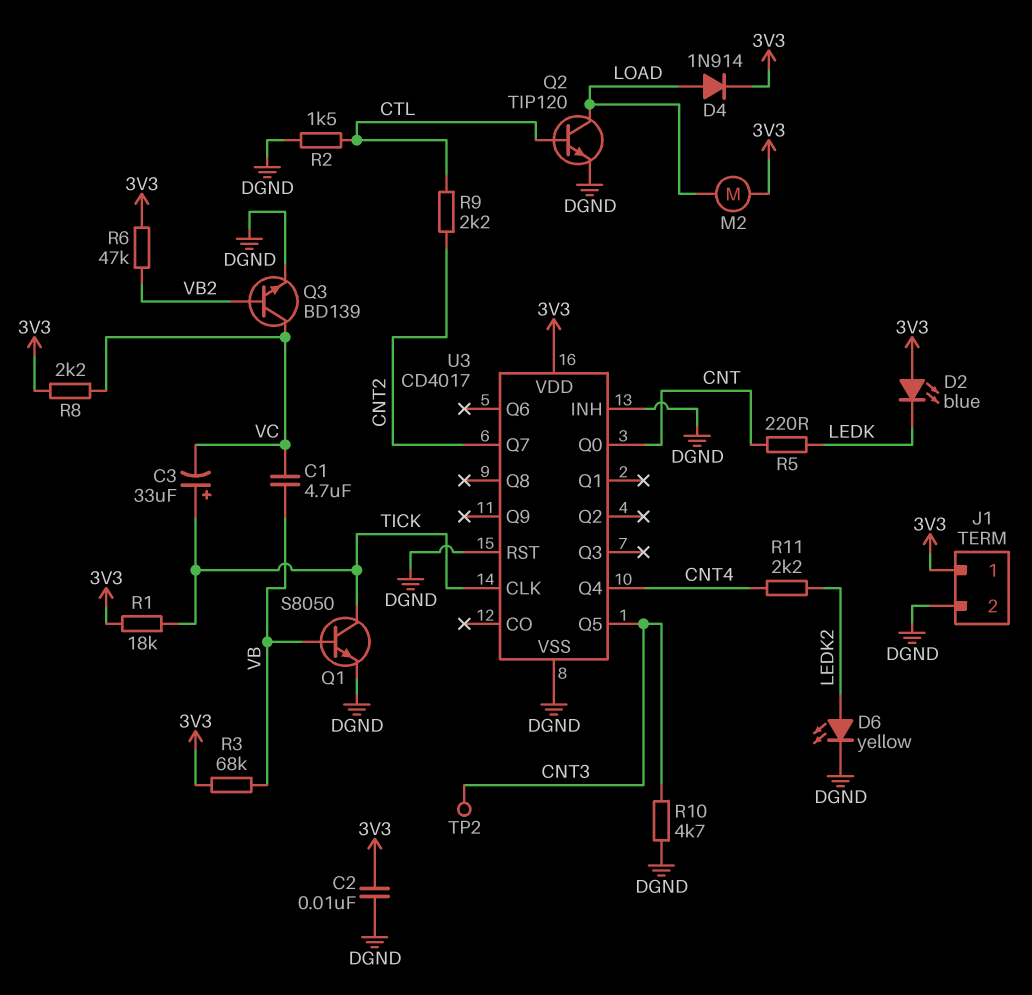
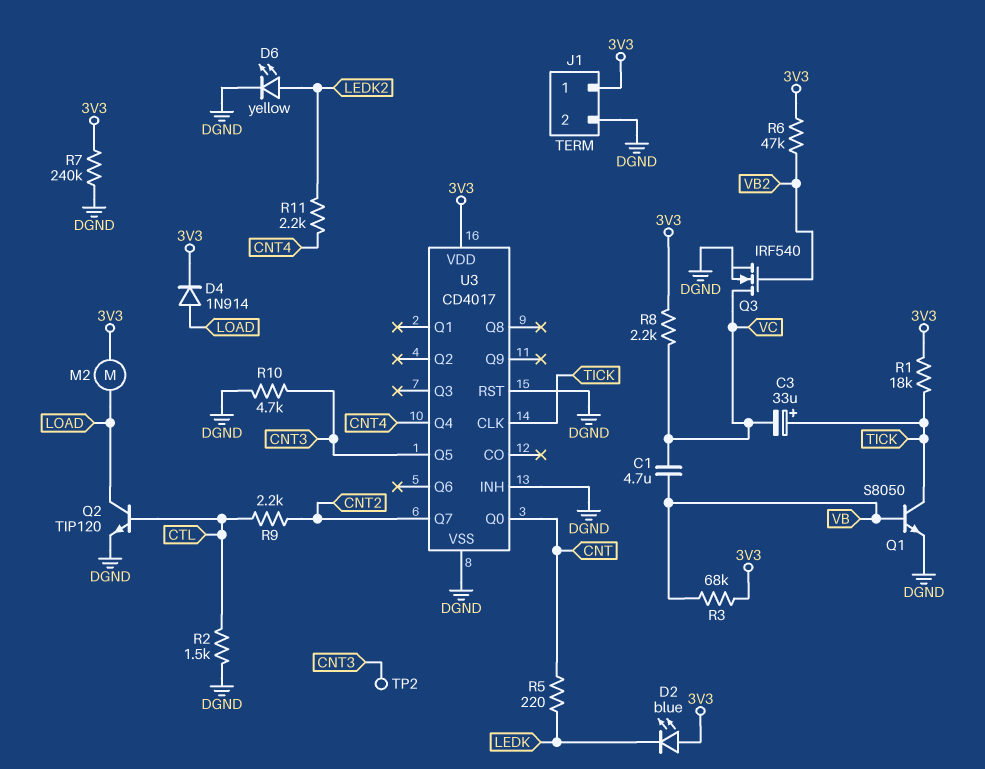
C2: 10nF (3V3, DGND) -> none
Q3: NPN BD139 (B VB2, C VC, E DGND) -> NMOS IRF540 (G VB2, D VC, S DGND)
R7: none -> 240k (3V3, DGND)

